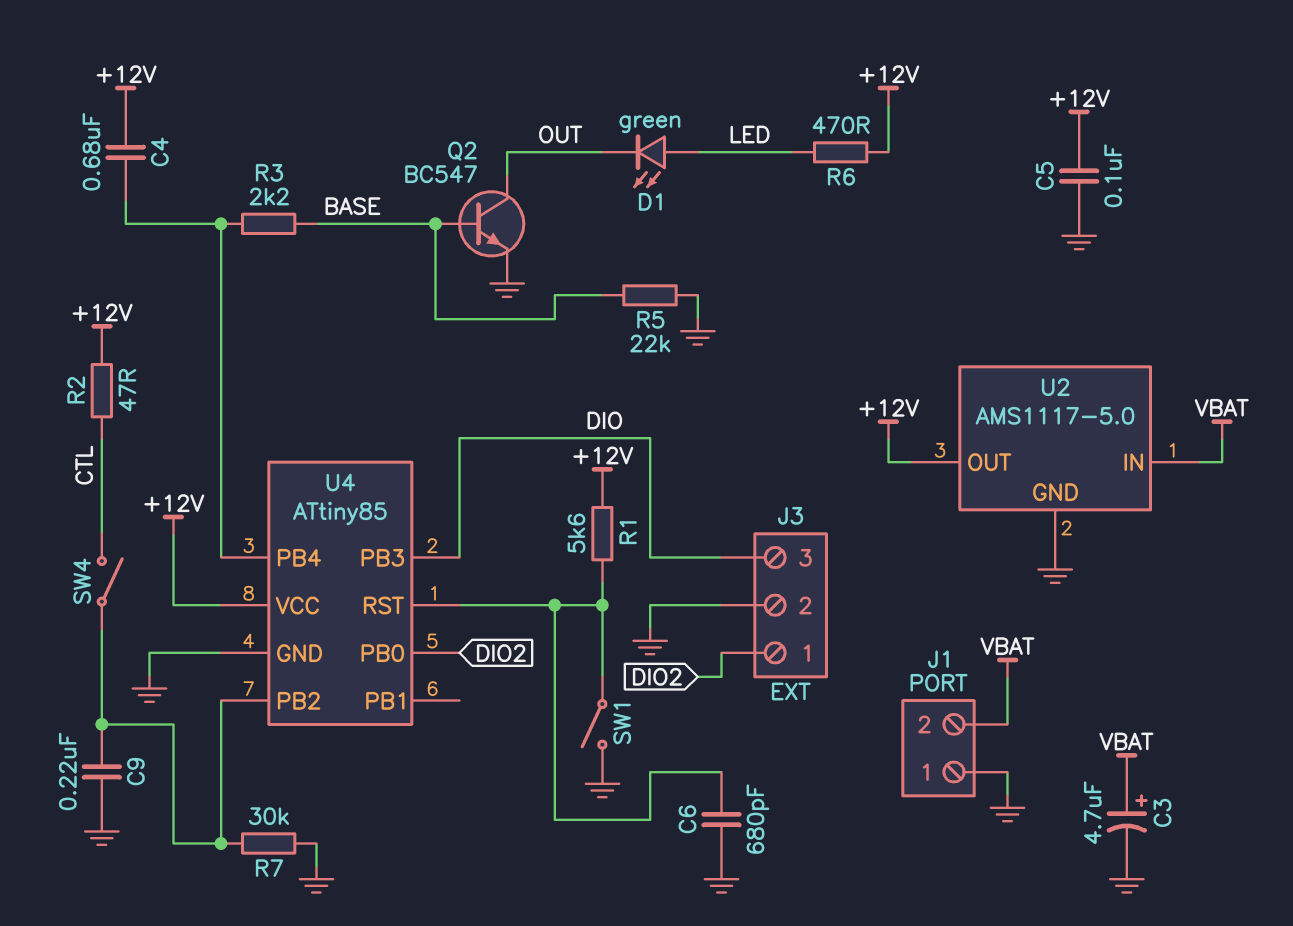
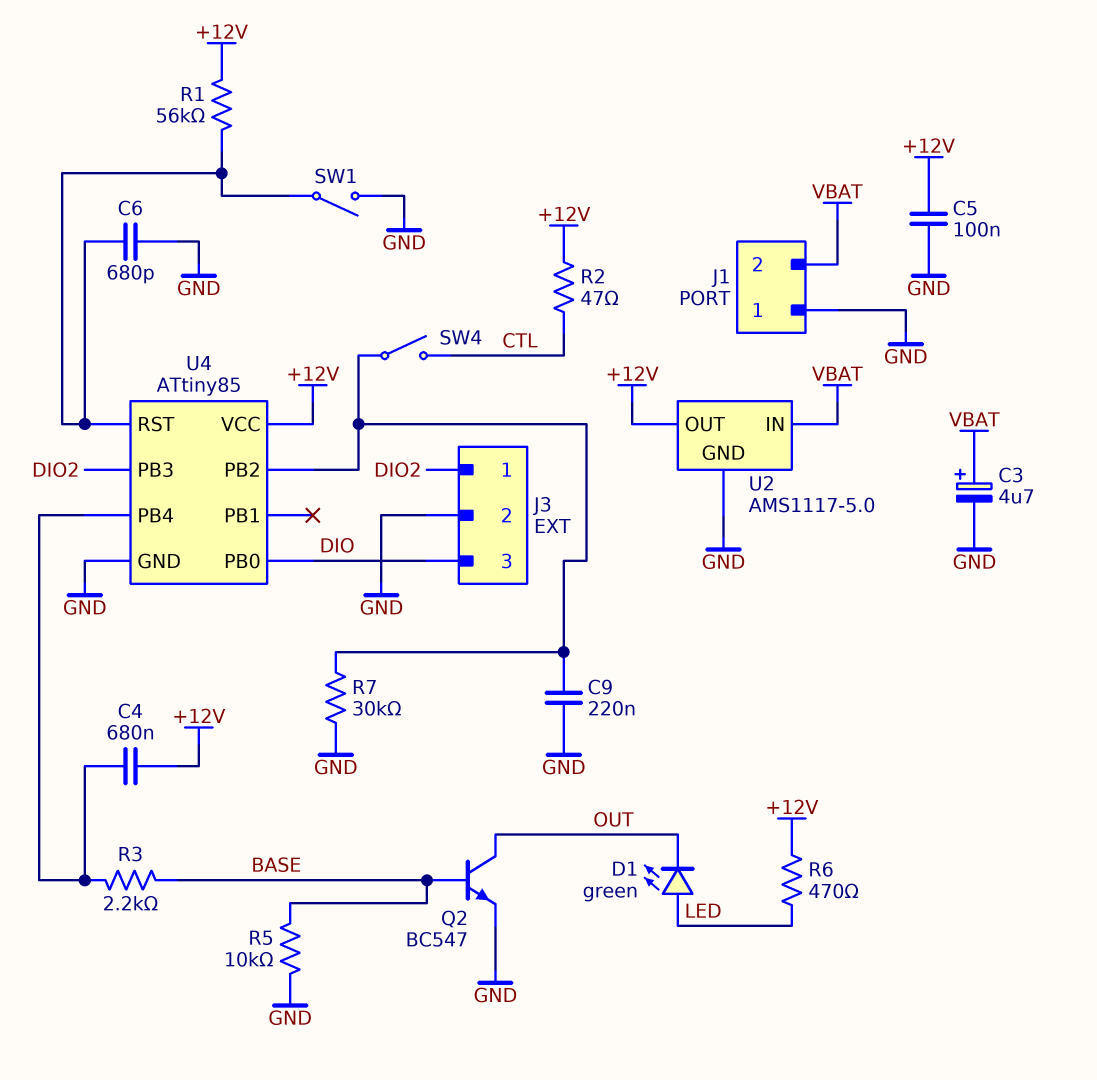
R1: 5.6k (+12V, U4/RST) -> 56k (+12V, U4/RST)
R5: 22k (BASE, GND) -> 10k (BASE, GND)
U4 pin PB0: DIO2 -> DIO
U4 pin PB3: DIO -> DIO2

